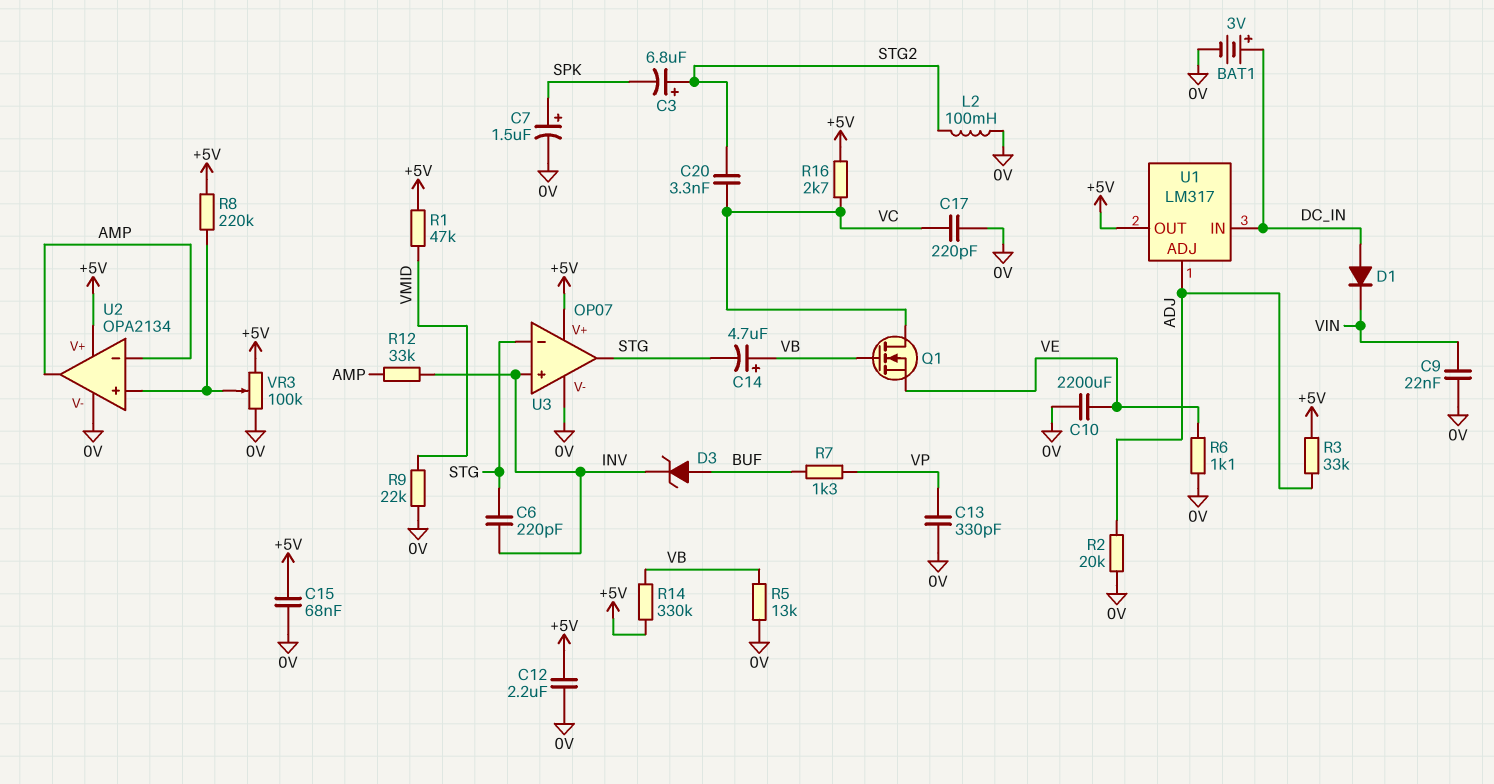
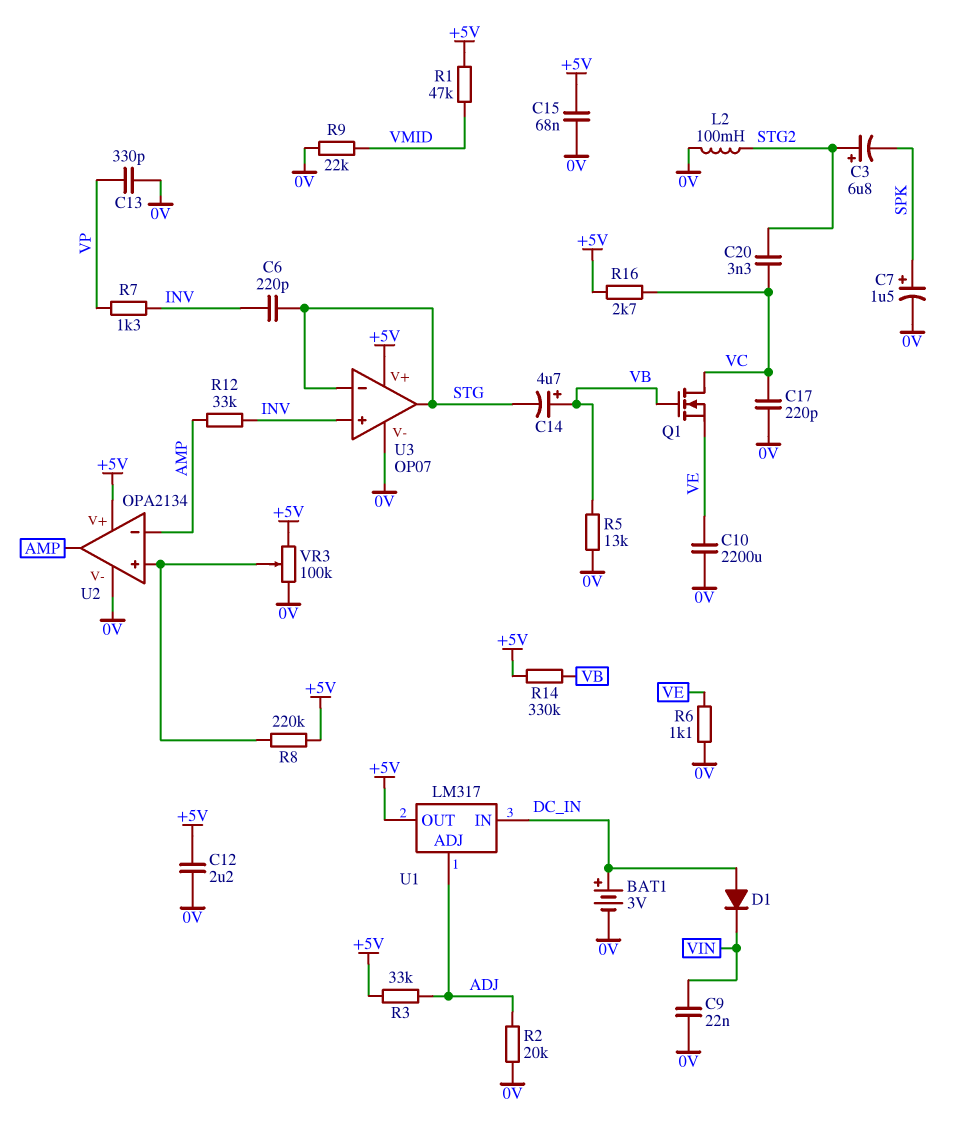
D3: zener (A BUF, K INV) -> none
R7: 1.3k (BUF, VP) -> 1.3k (INV, VP)

